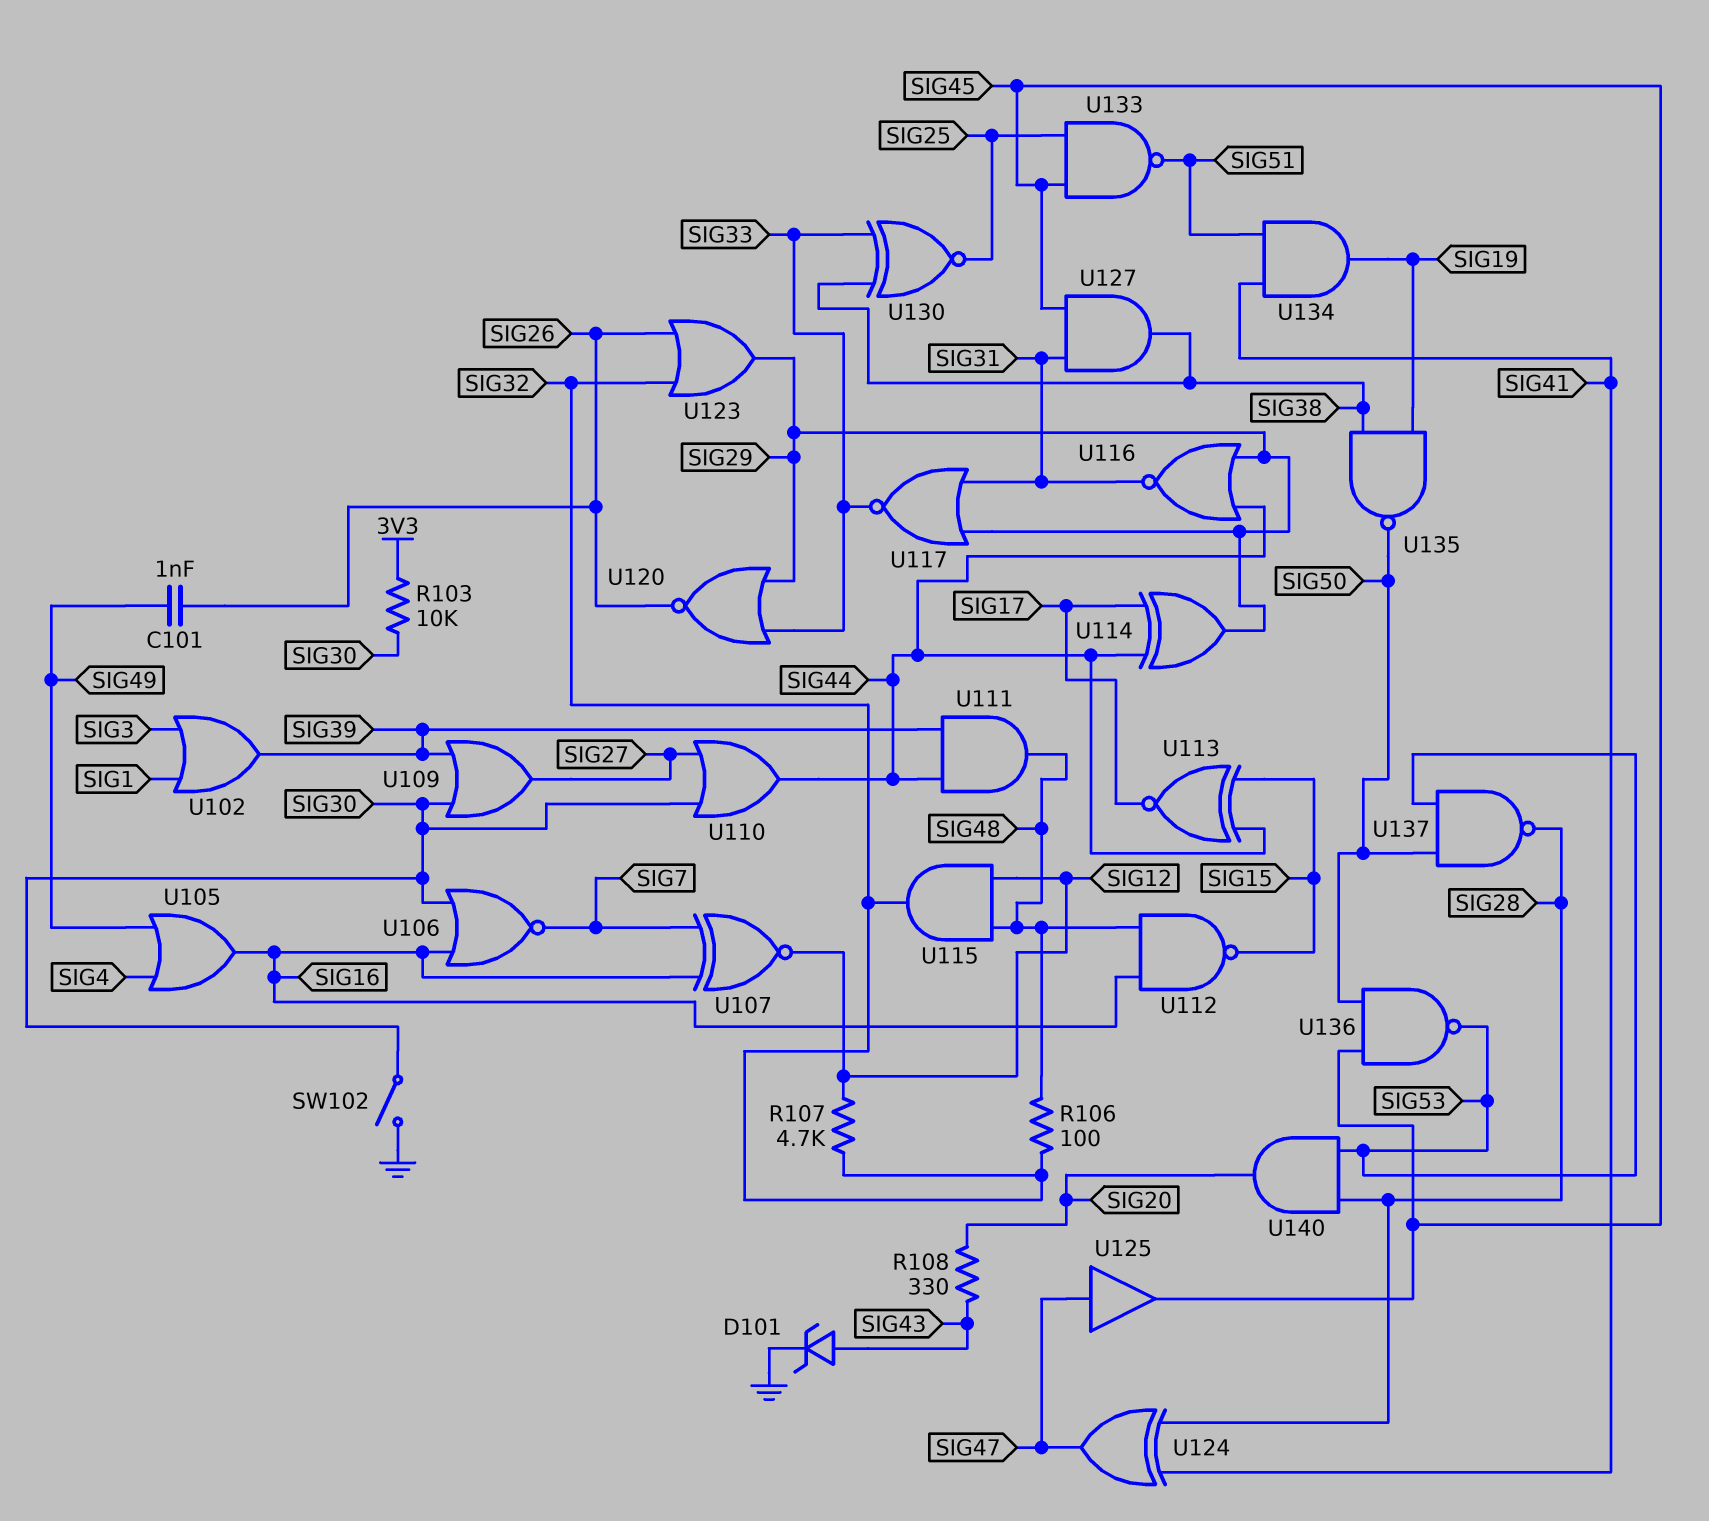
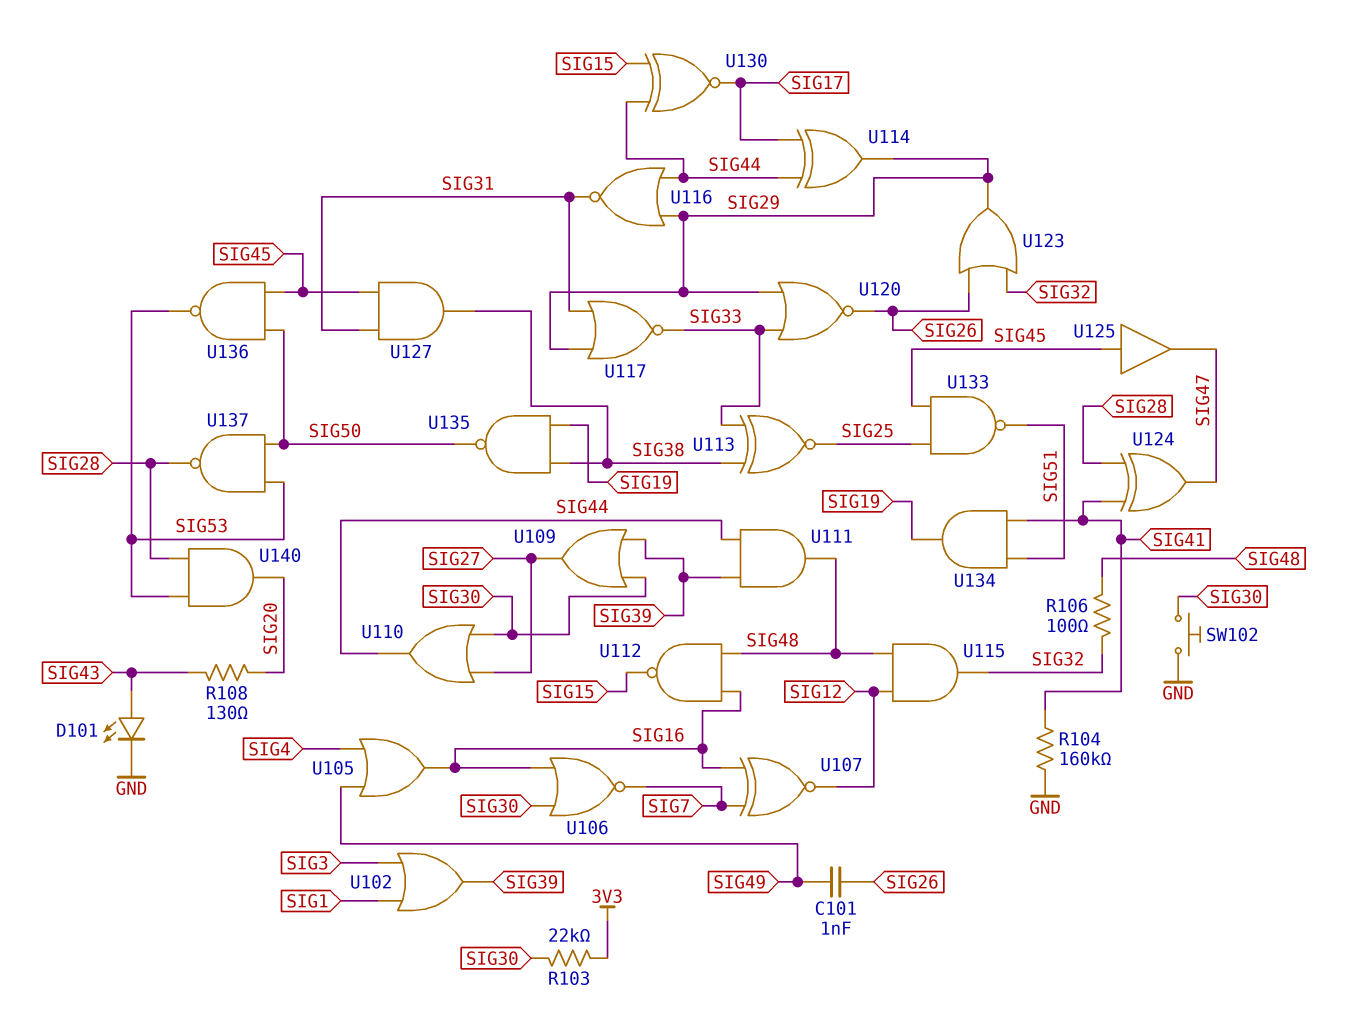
D101: zener (A SIG43, K GND) -> LED (A SIG43, K GND)
R103: 10k (3V3, SIG30) -> 22k (3V3, SIG30)
R104: none -> 160k (GND, SIG41)
R107: 4.7k (SIG12, SIG32) -> none
R108: 330 (SIG20, SIG43) -> 130 (SIG20, SIG43)
SW102: switch (GND, SIG30) -> button (GND, SIG30)
U113: XNOR (in SIG15, in SIG44, out SIG17) -> XNOR (in SIG33, in SIG38, out SIG25)
U125: buffer (in SIG47, out SIG45) -> buffer (in SIG45, out SIG47)
U130: XNOR (in SIG33, in SIG38, out SIG25) -> XNOR (in SIG15, in SIG44, out SIG17)

